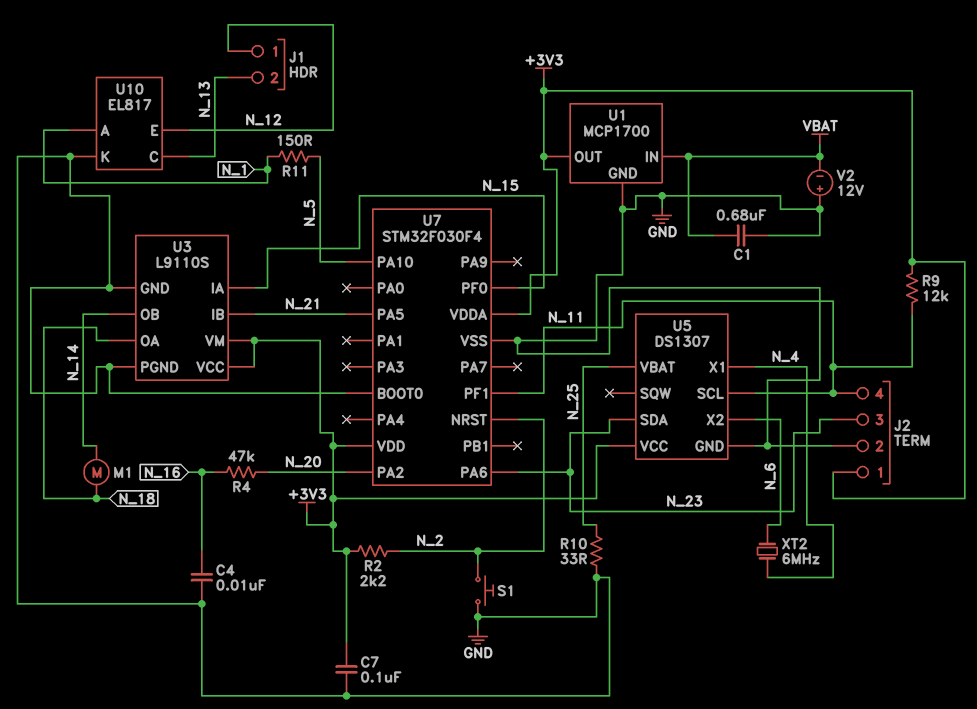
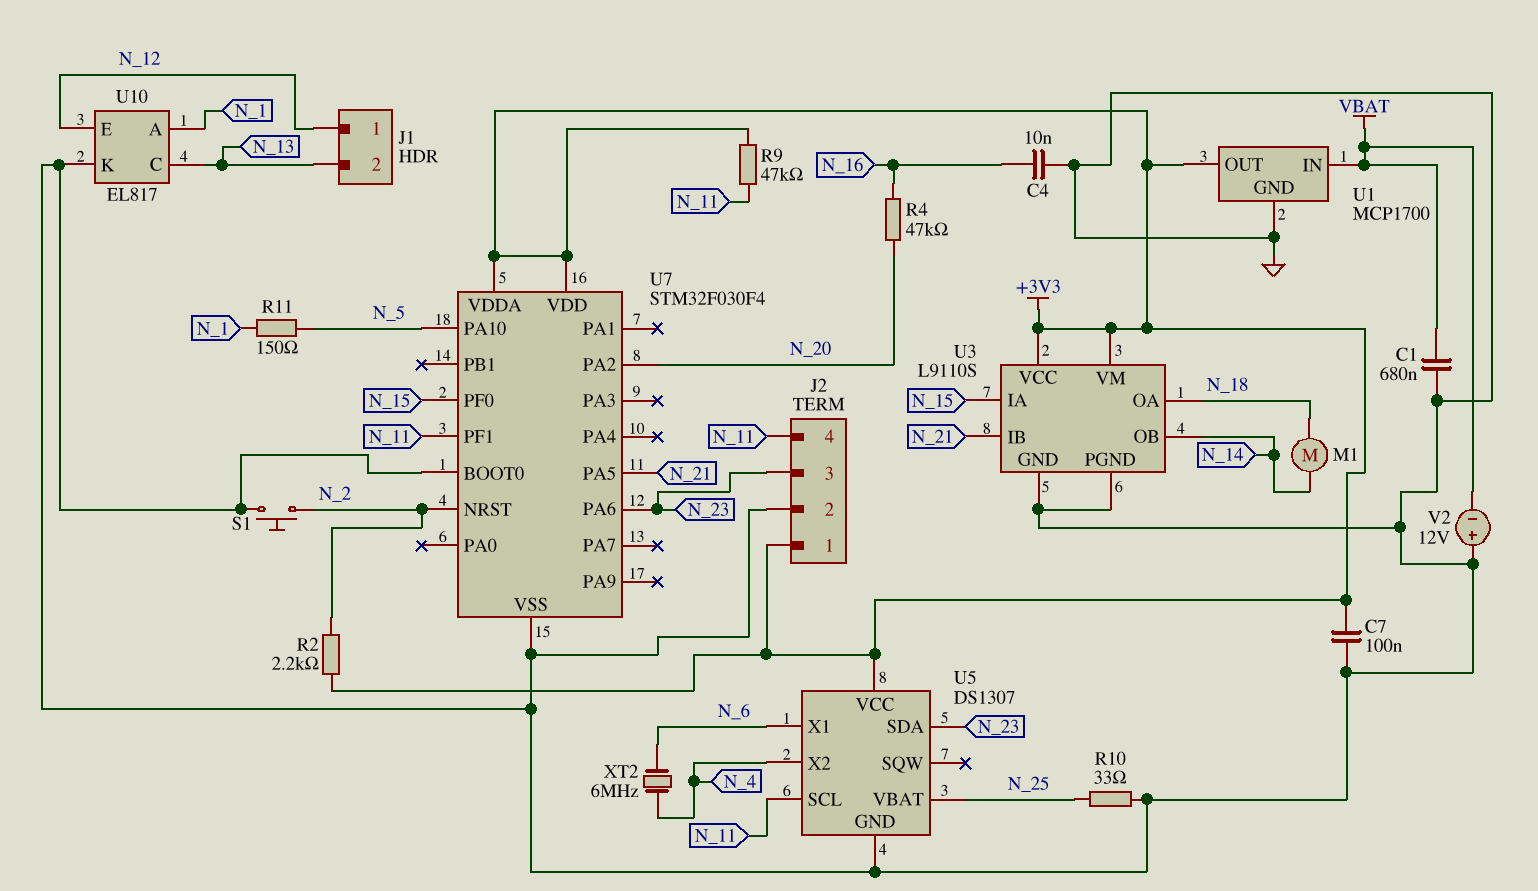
R9: 12k (+3V3, N_11) -> 47k (+3V3, N_11)
U5 pin X1: N_4 -> N_6
U5 pin X2: N_6 -> N_4

